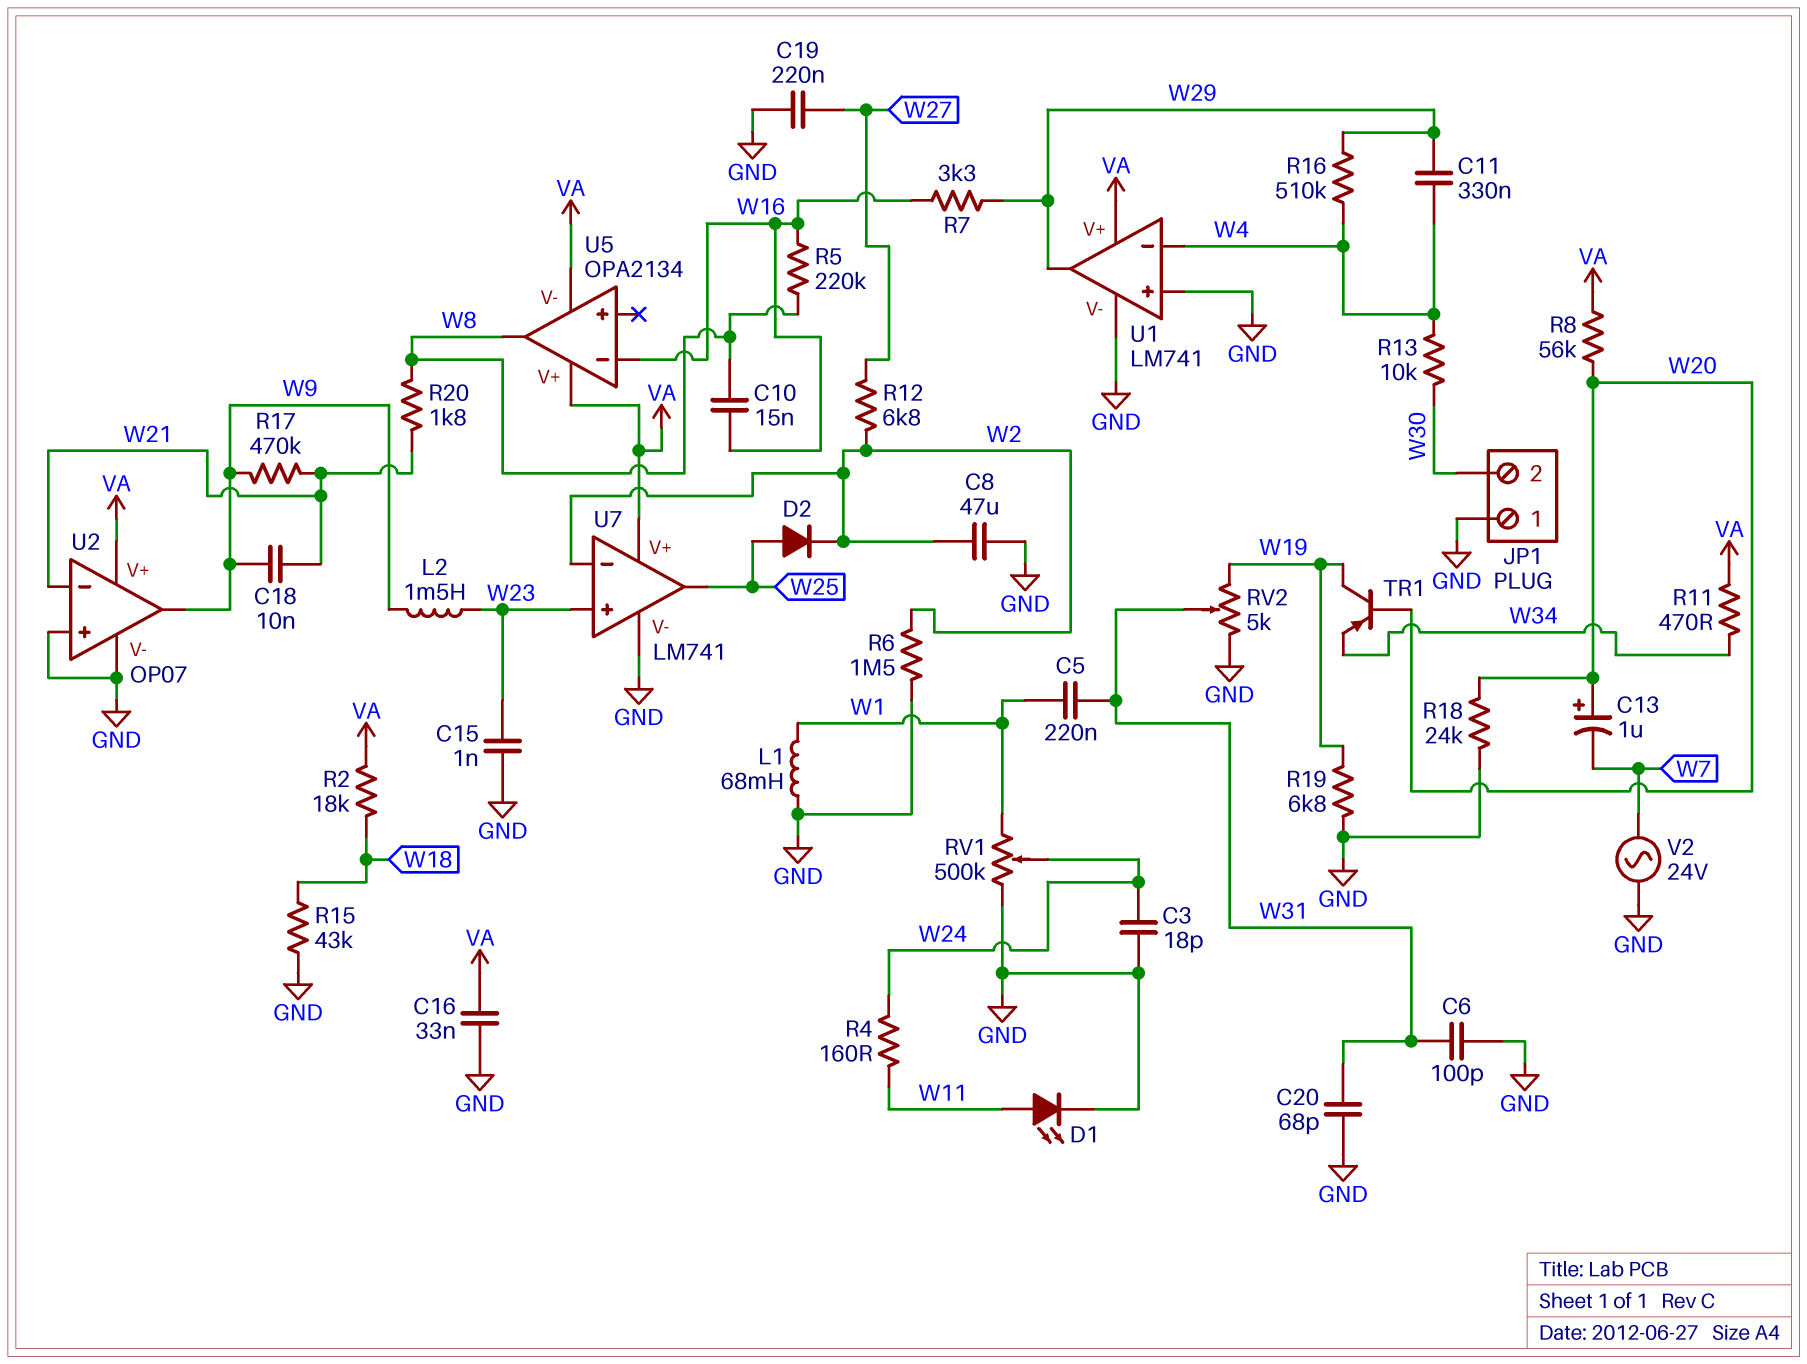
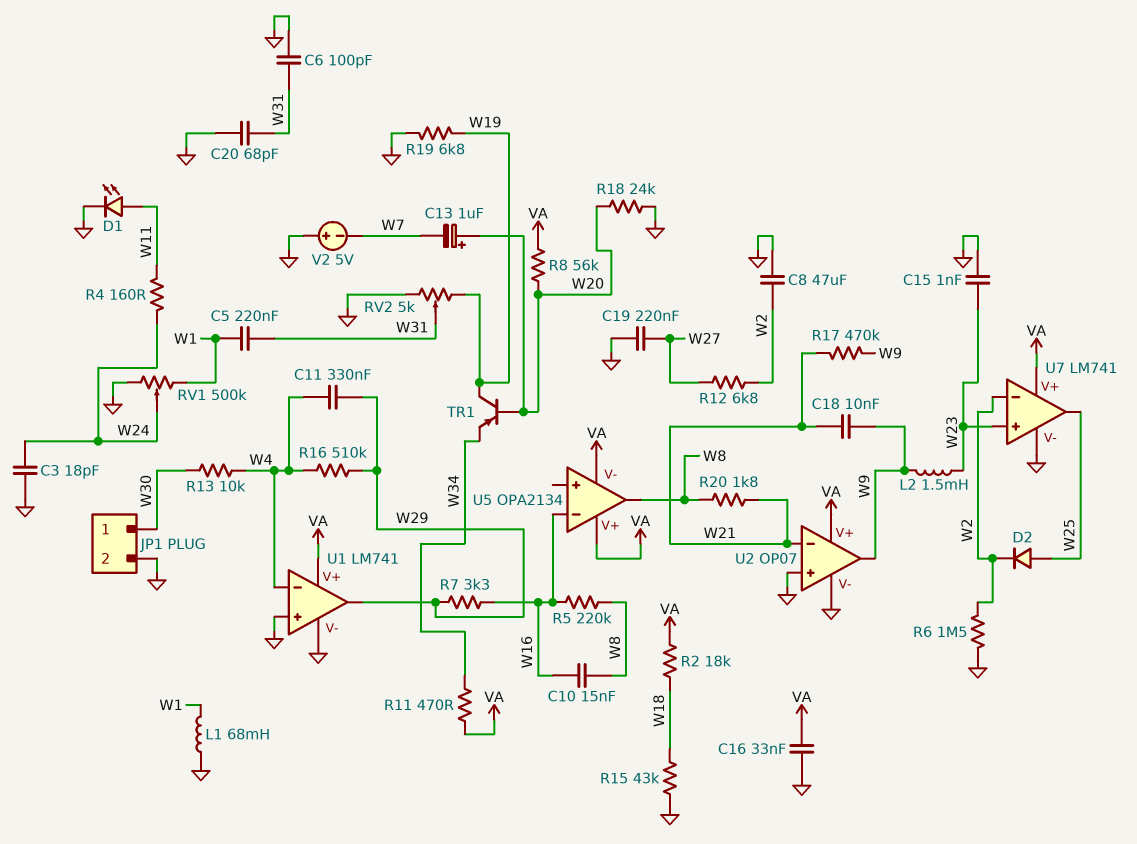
JP1 pin 1: GND -> W30
JP1 pin 2: W30 -> GND
V2: AC 24V (GND, W7) -> 5V (plus GND, minus W7)

